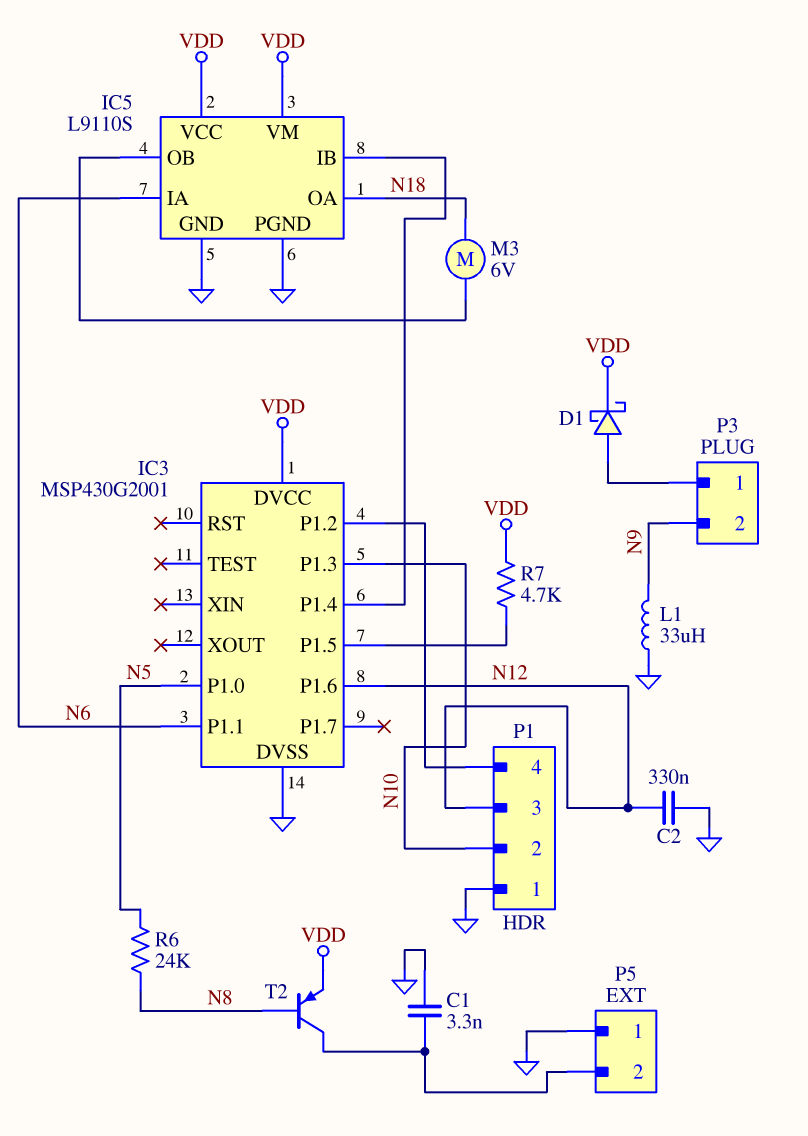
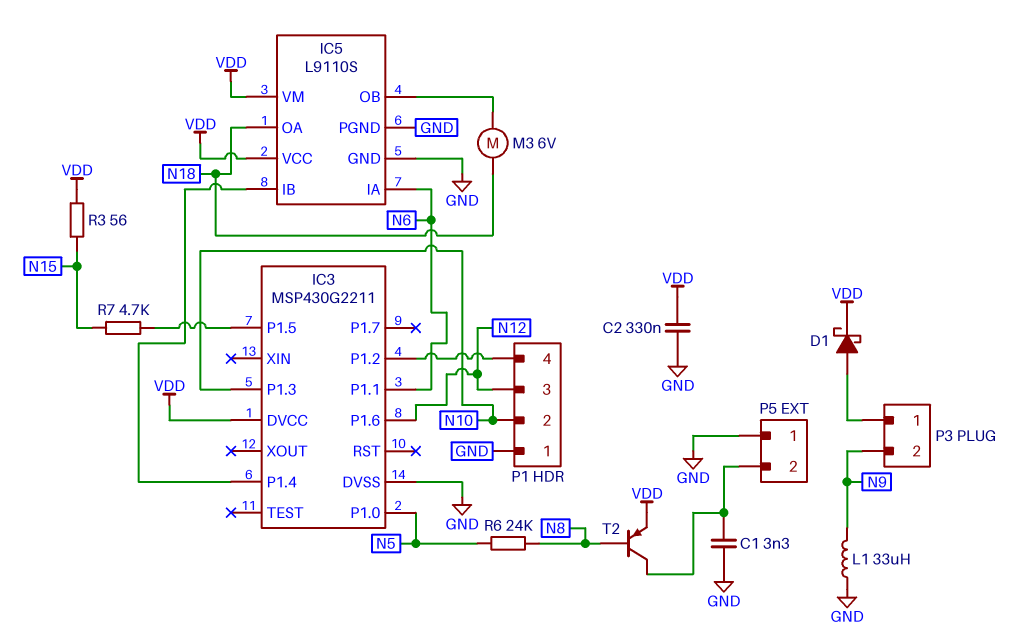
C2: 330nF (GND, N12) -> 330nF (GND, VDD)
IC3: MSP430G2001 -> MSP430G2211
R3: none -> 56 (N15, VDD)
R7: 4.7k (IC3/P1.5, VDD) -> 4.7k (IC3/P1.5, N15)

